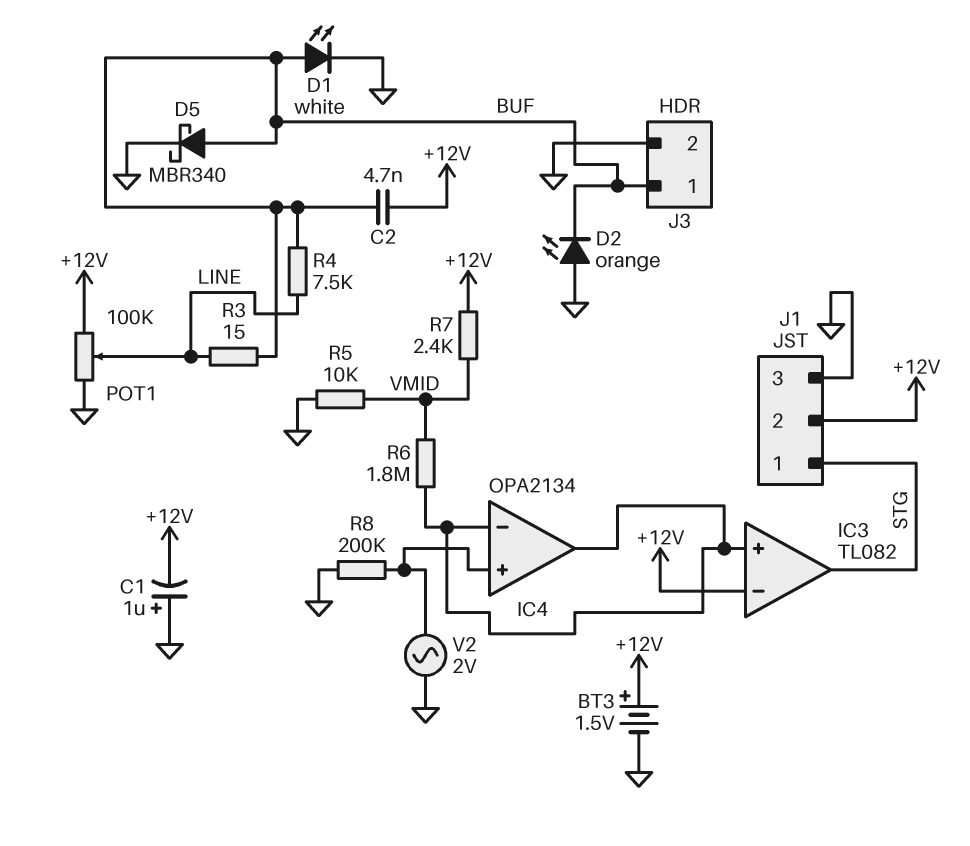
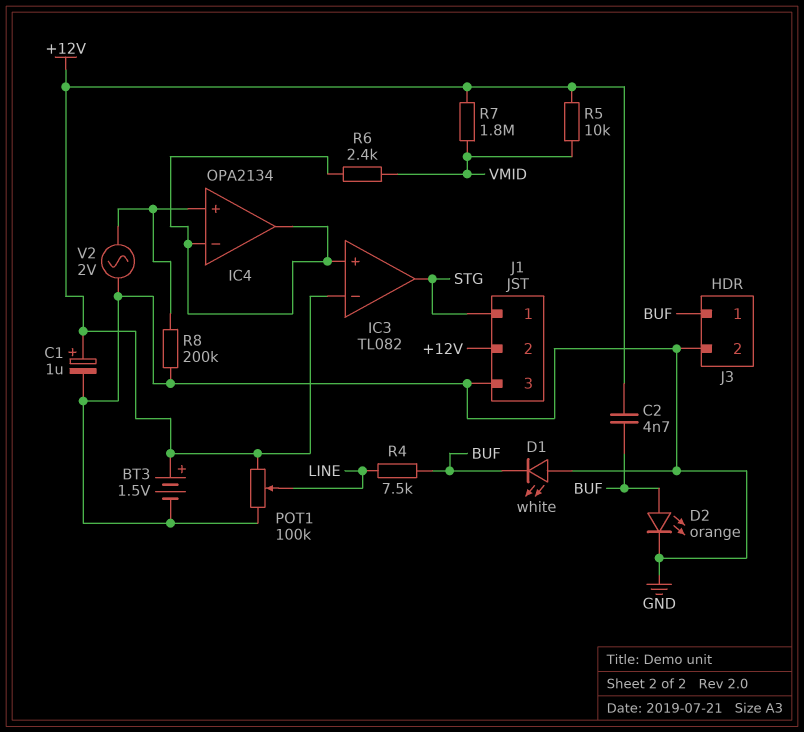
C1: 1uF (plus GND, minus +12V) -> 1uF (plus +12V, minus GND)
D1: LED white (A BUF, K GND) -> LED white (A GND, K BUF)
D2: LED orange (A GND, K BUF) -> LED orange (A BUF, K GND)
D5: schottky MBR340 (A BUF, K GND) -> none
R3: 15 (BUF, LINE) -> none
R5: 10k (GND, VMID) -> 10k (+12V, VMID)
R6: 1.8M (IC3/in+, VMID) -> 2.4k (IC3/in+, VMID)
R7: 2.4k (+12V, VMID) -> 1.8M (+12V, VMID)

